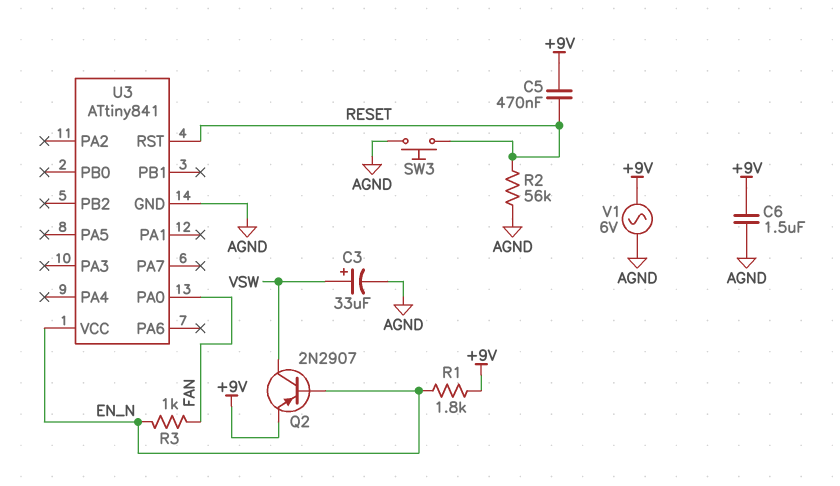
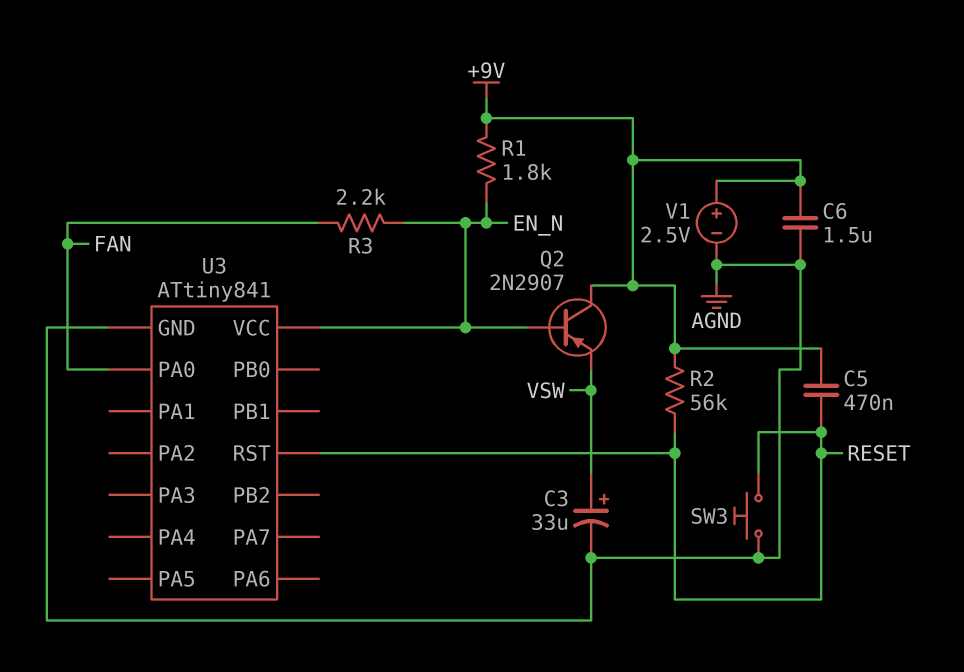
Q2: PNP 2N2907 (B EN_N, C VSW, E +9V) -> PNP 2N2907 (B EN_N, C +9V, E VSW)
R2: 56k (AGND, RESET) -> 56k (+9V, RESET)
R3: 1k (EN_N, FAN) -> 2.2k (EN_N, FAN)
V1: AC 6V (+9V, AGND) -> 2.5V (plus +9V, minus AGND)

